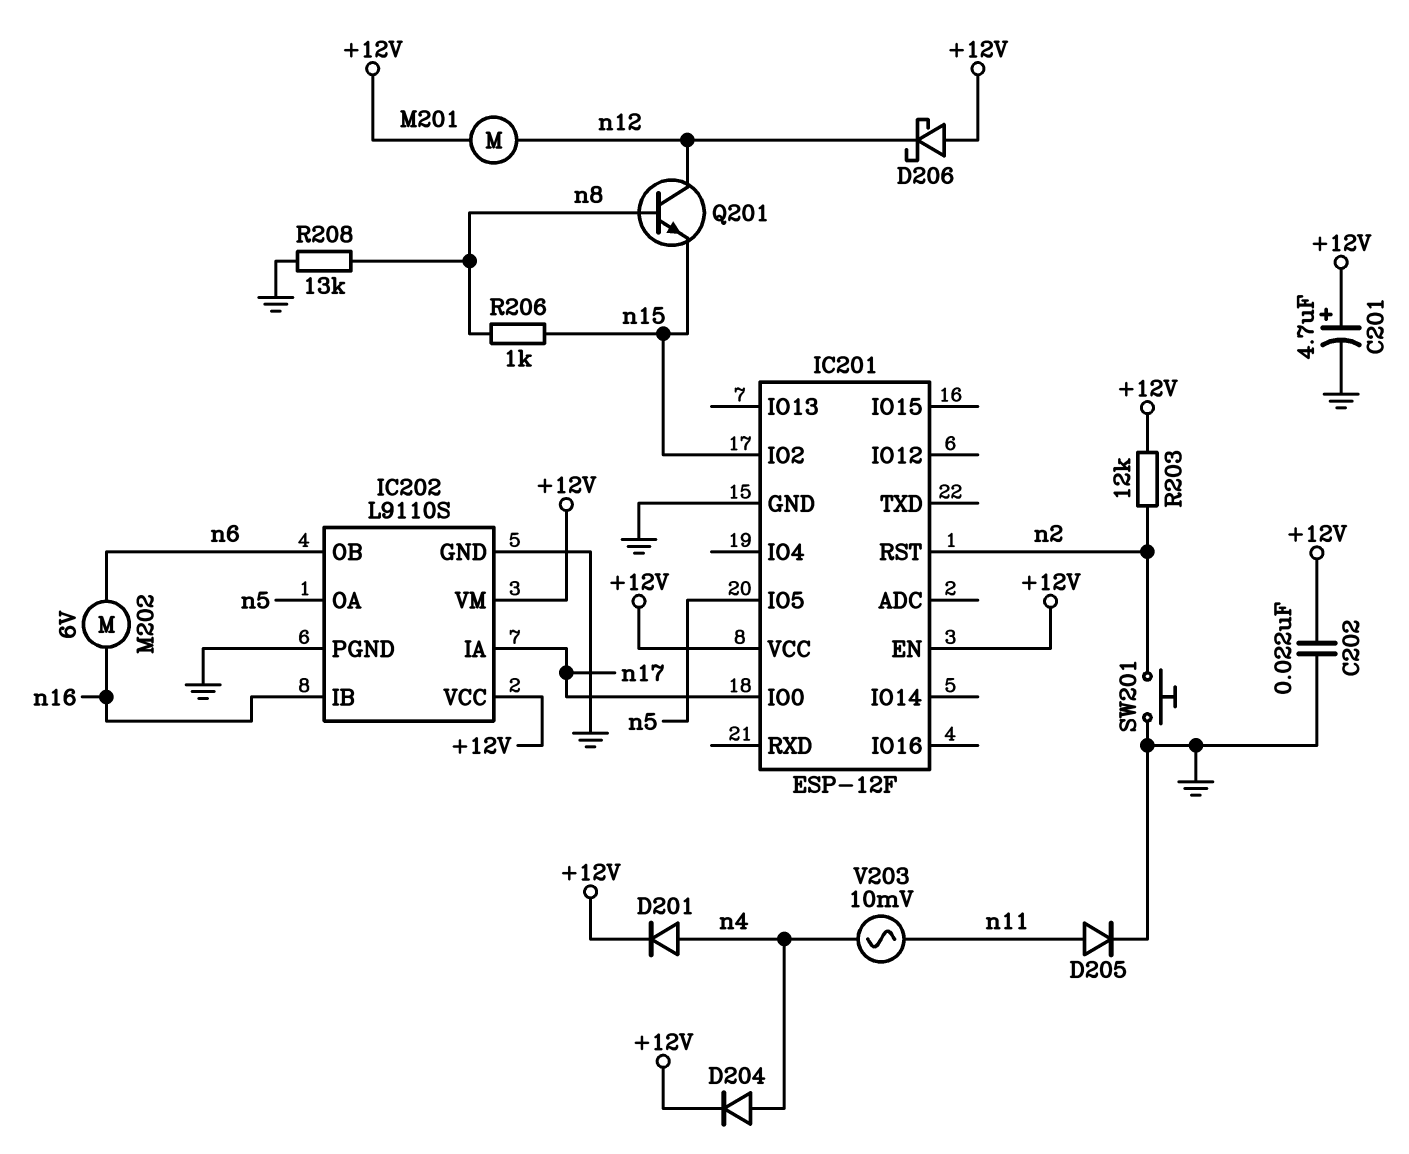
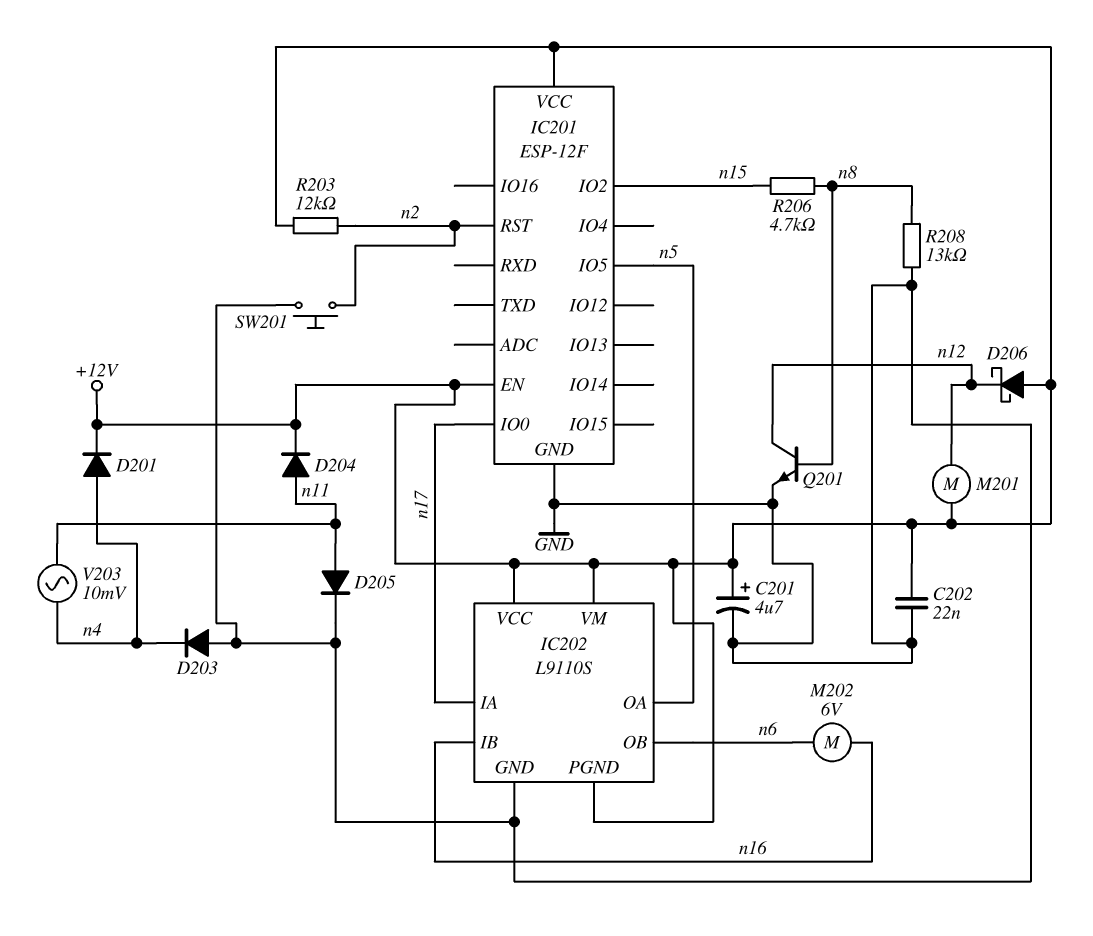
D203: none -> diode (A GND, K n4)
D204: diode (A n4, K +12V) -> diode (A n11, K +12V)
IC202 pin PGND: GND -> +12V
Q201: NPN (B n8, C n12, E n15) -> NPN (B n8, C n12, E GND)
R206: 1k (n8, n15) -> 4.7k (n8, n15)

